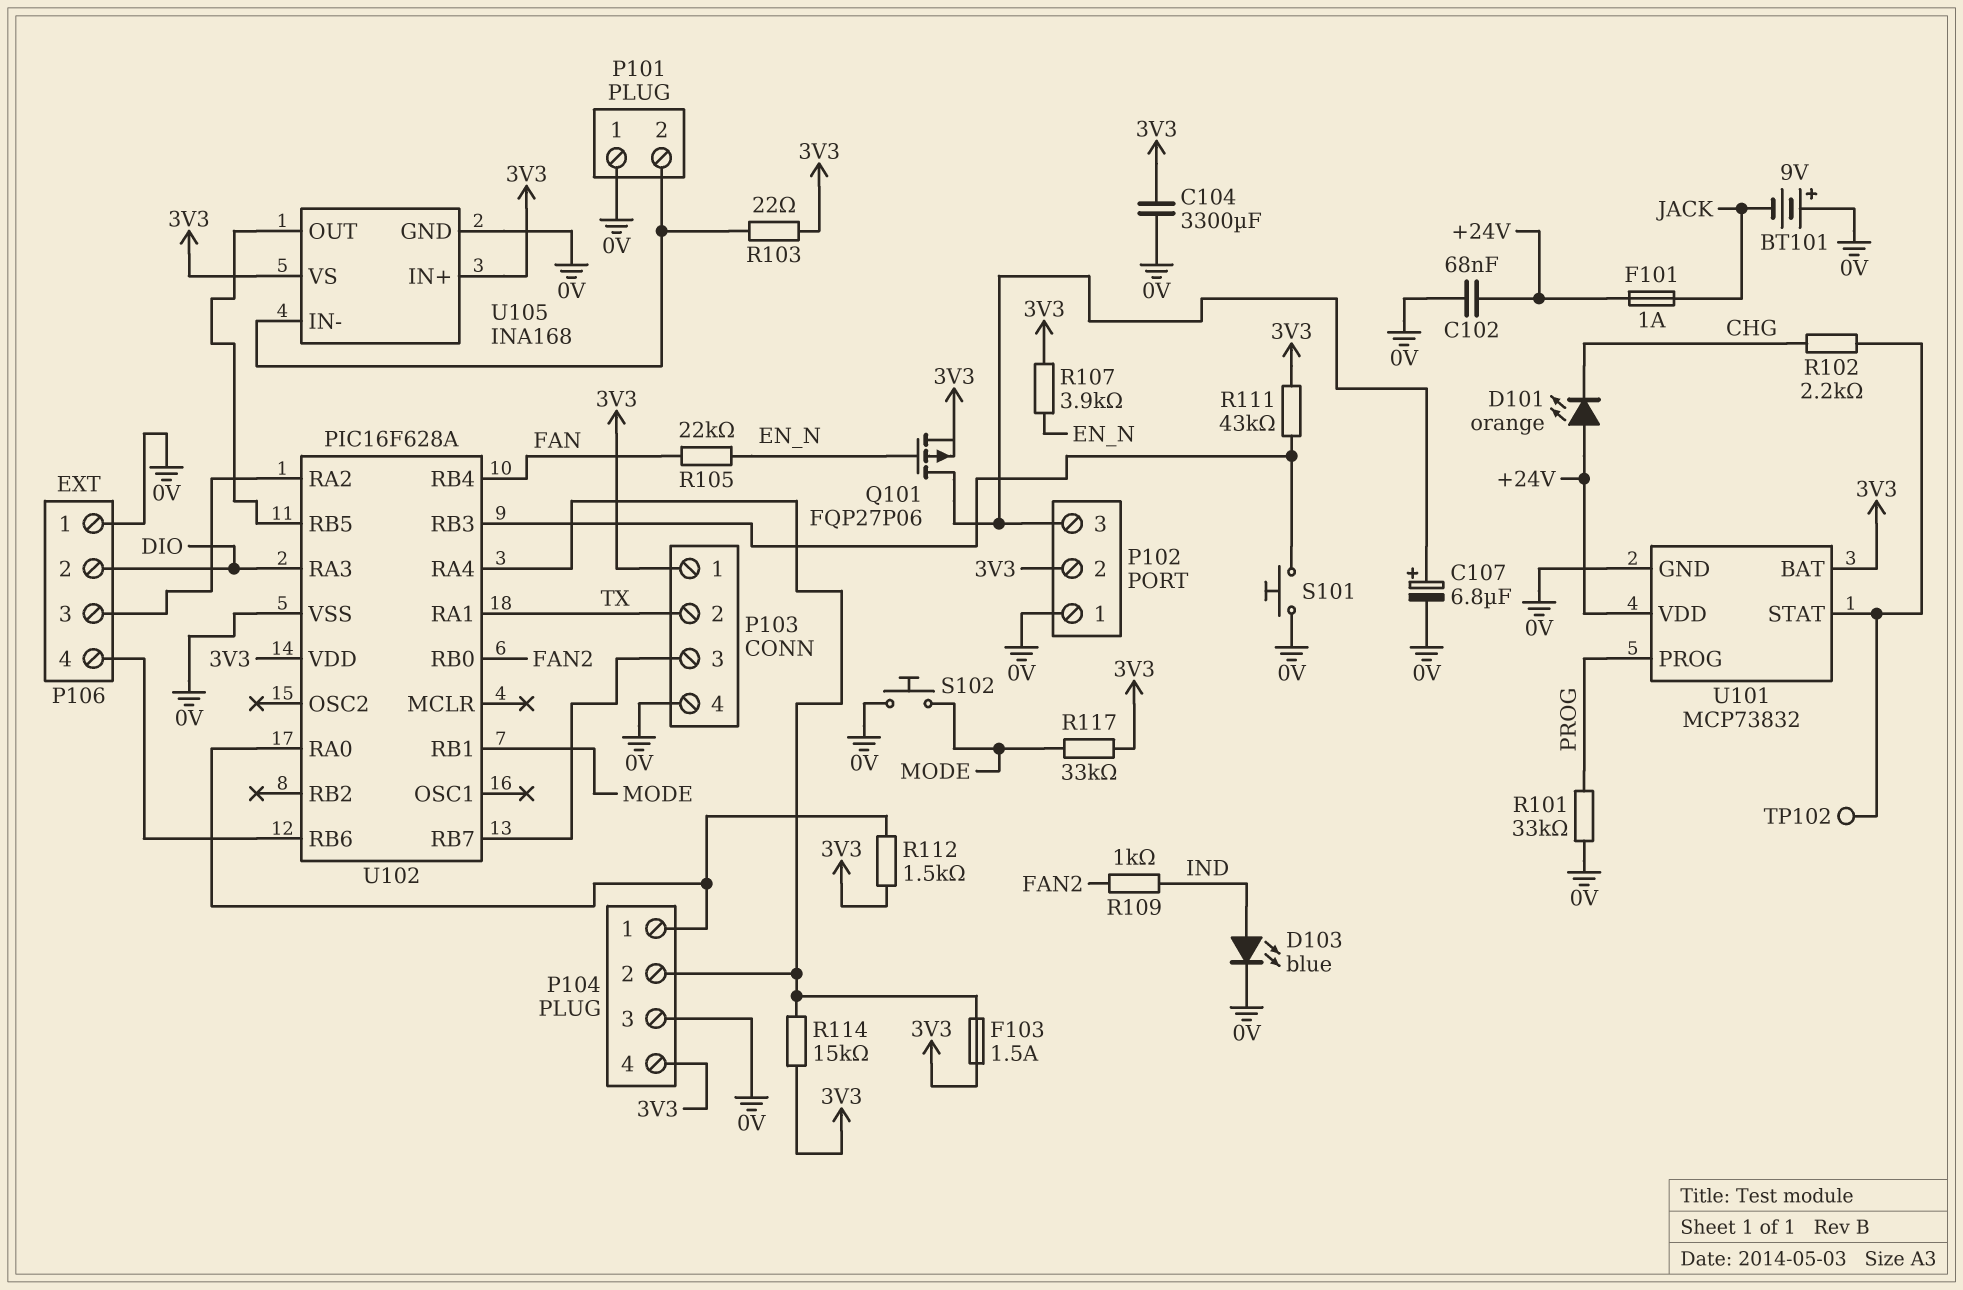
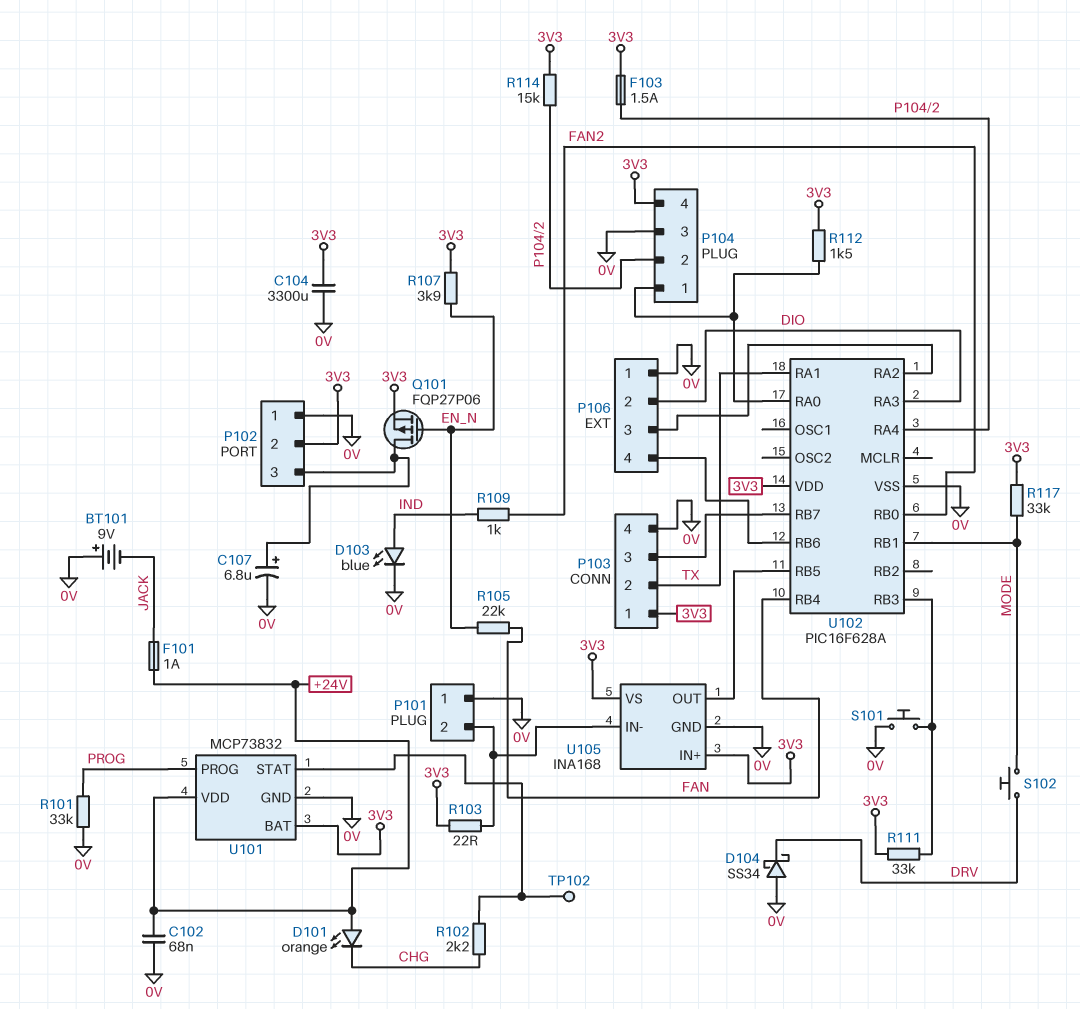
D104: none -> schottky SS34 (A 0V, K DRV)
R111: 43k (3V3, U102/RB3) -> 33k (3V3, U102/RB3)
S102: button (0V, MODE) -> button (DRV, MODE)

